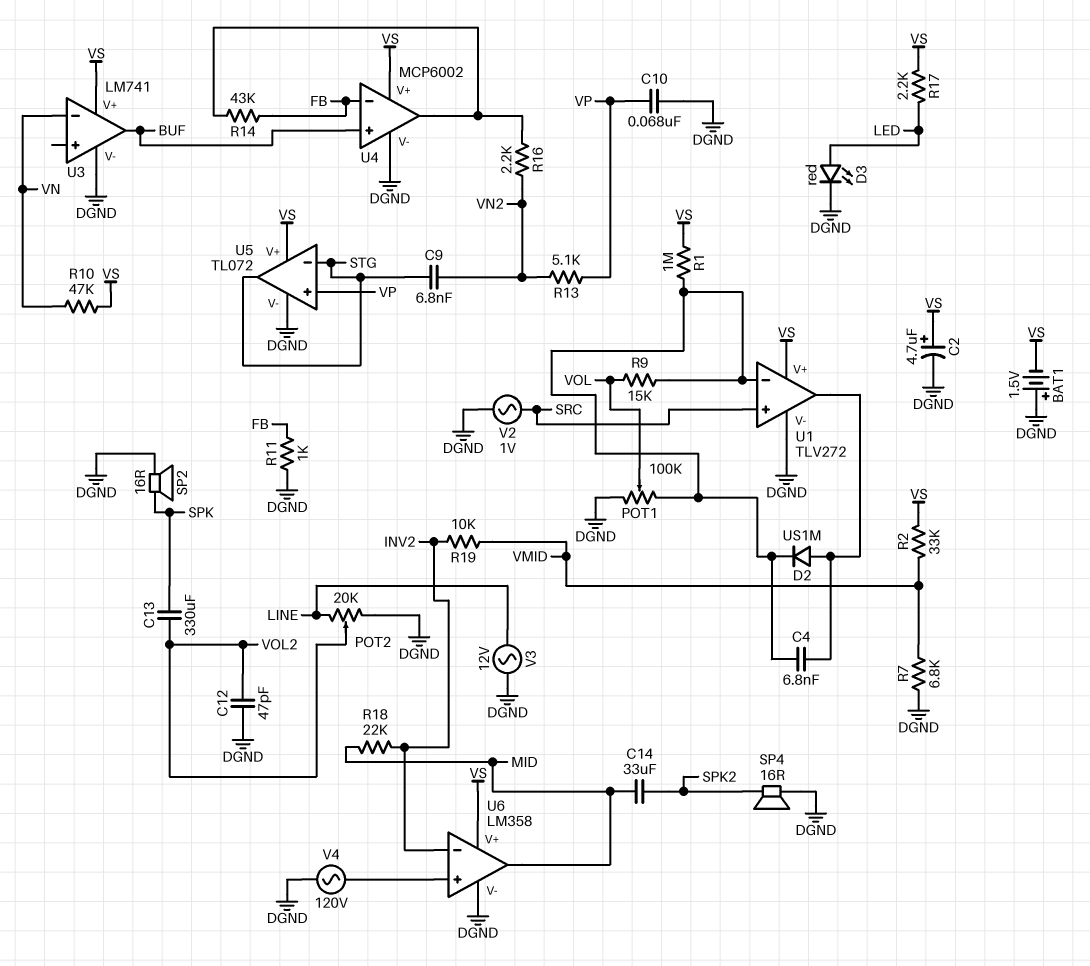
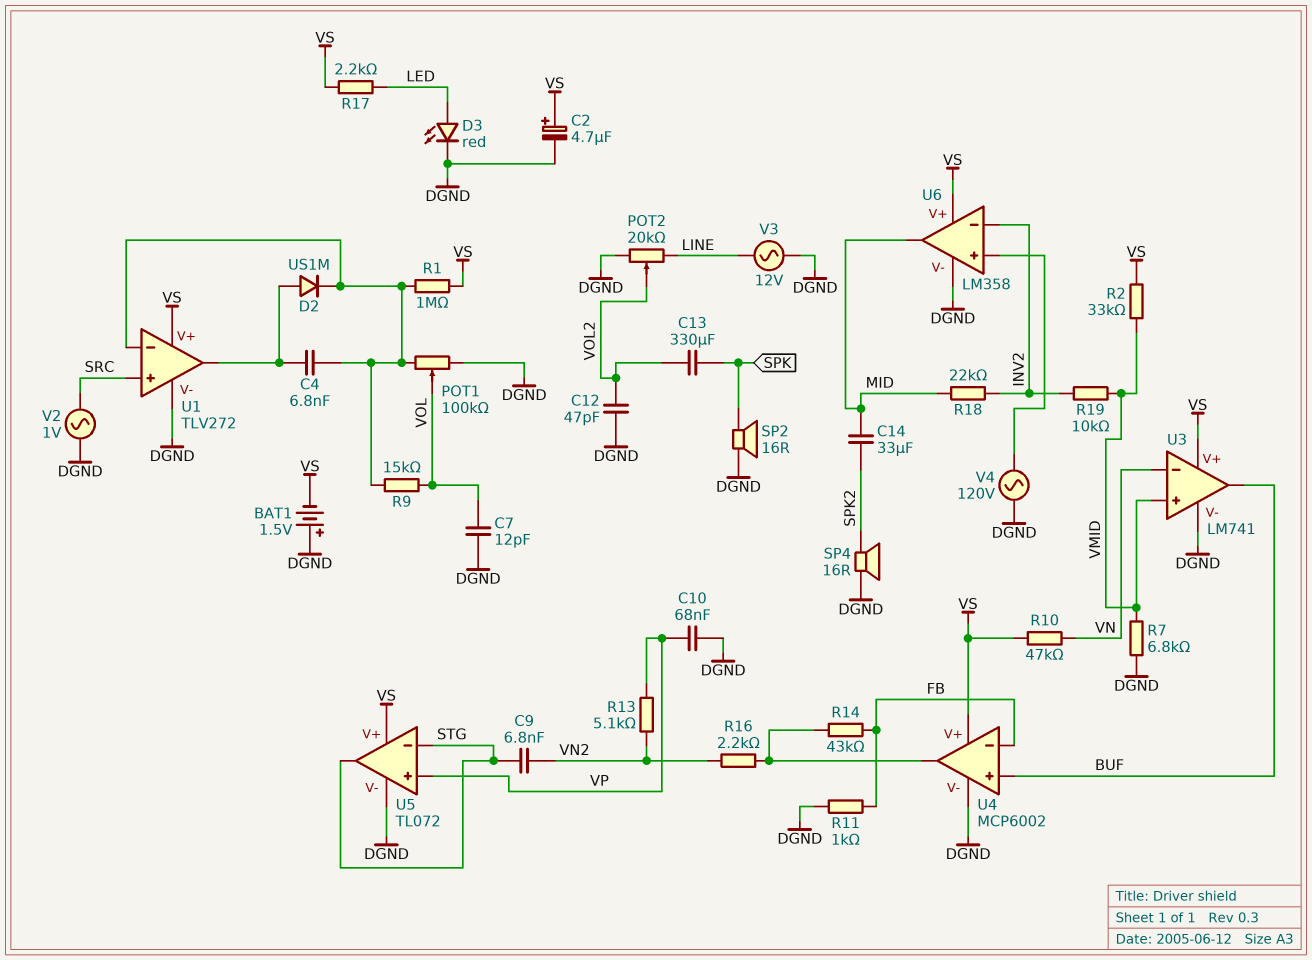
C7: none -> 12pF (DGND, VOL)
U3 pin in+: none -> VMID

